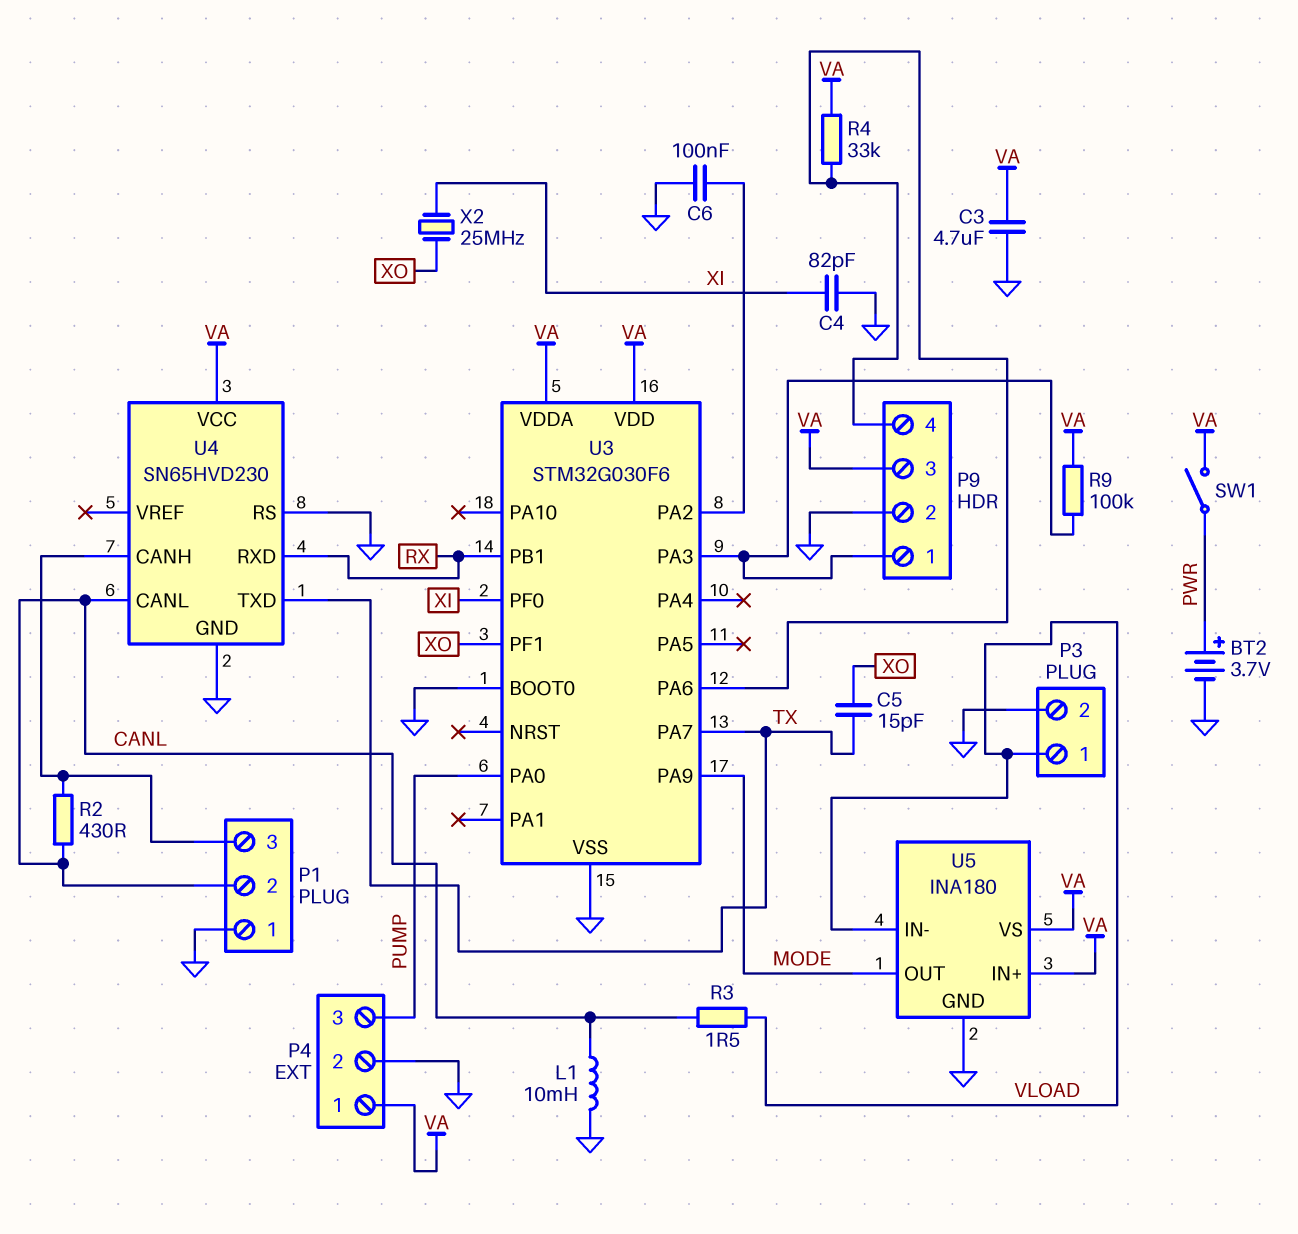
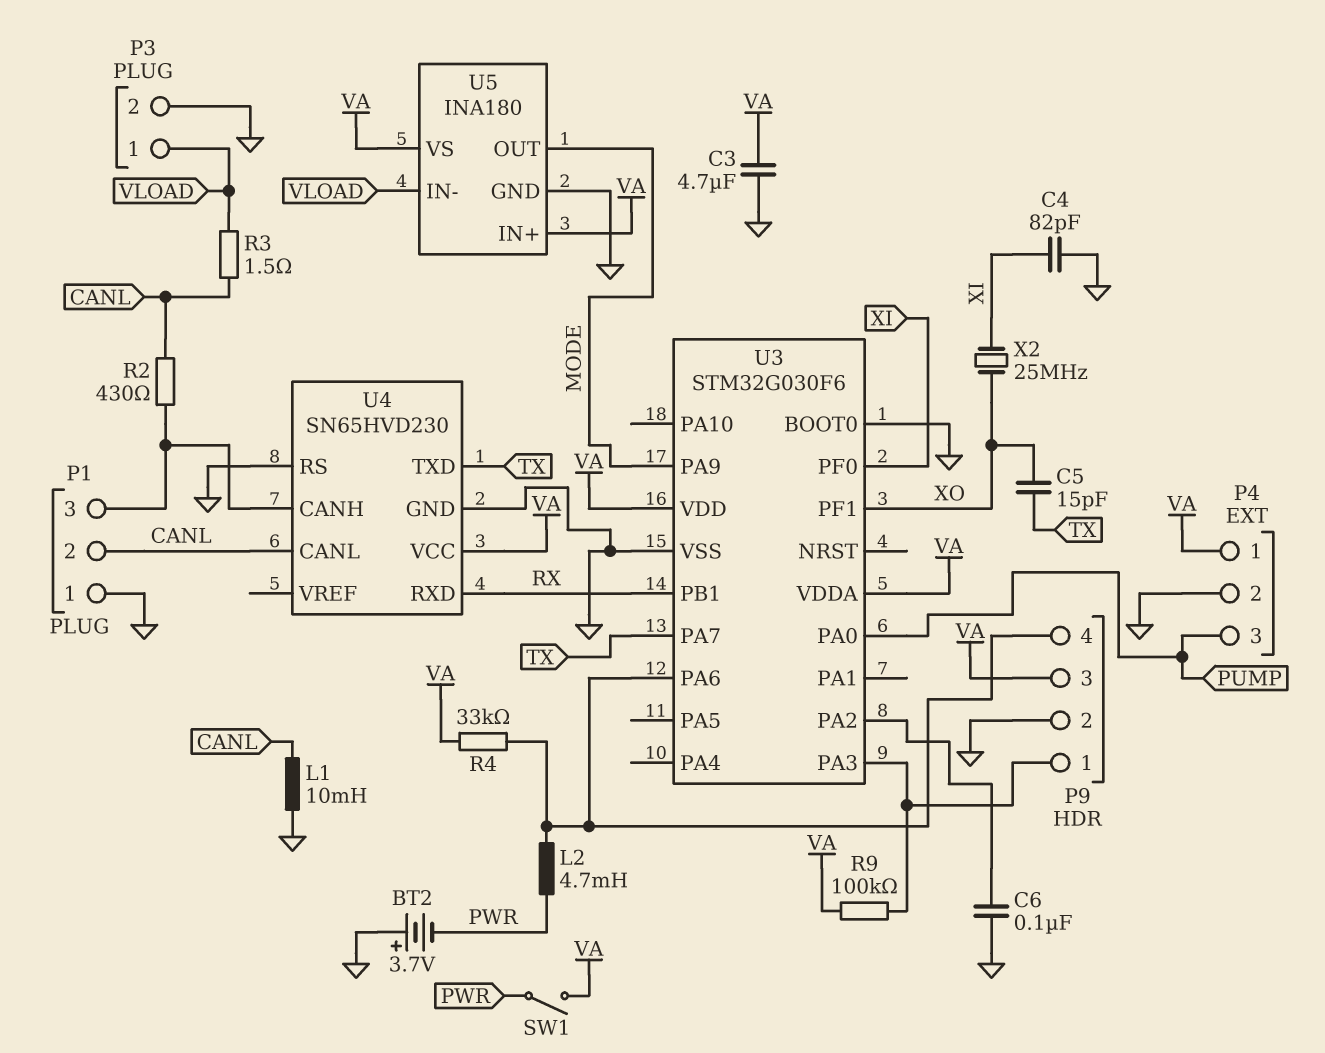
BT2: 3.7V (plus PWR, minus GND) -> 3.7V (plus GND, minus PWR)
L2: none -> 4.7mH (P9/4, PWR)

